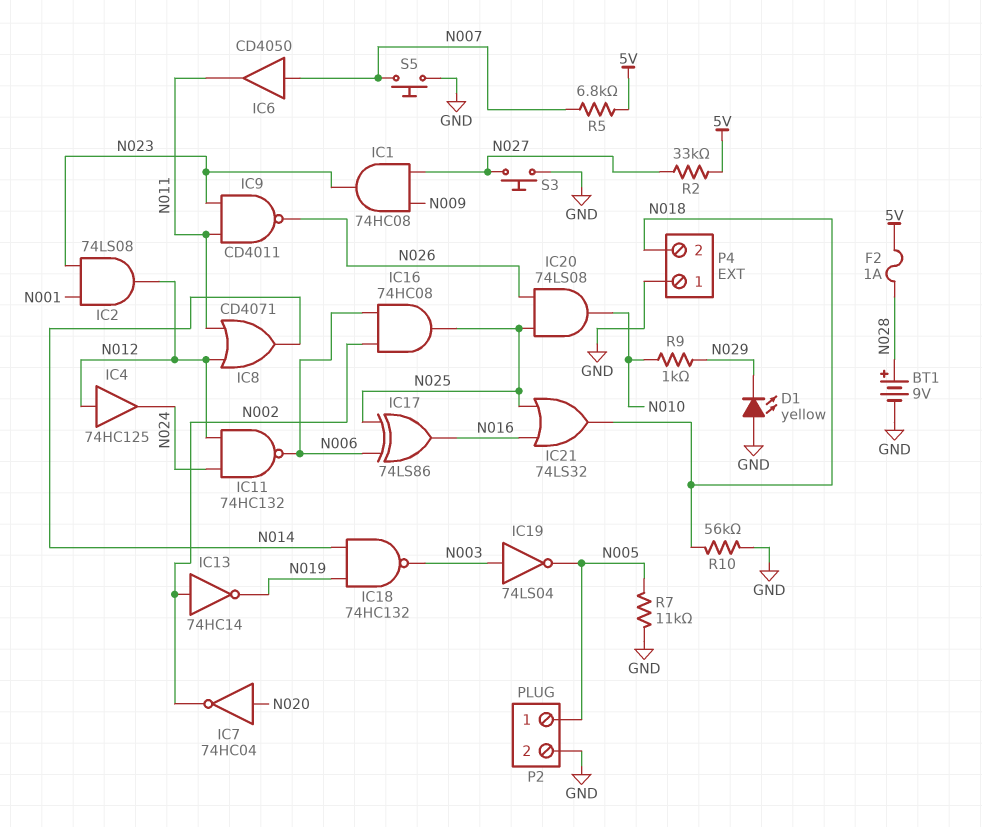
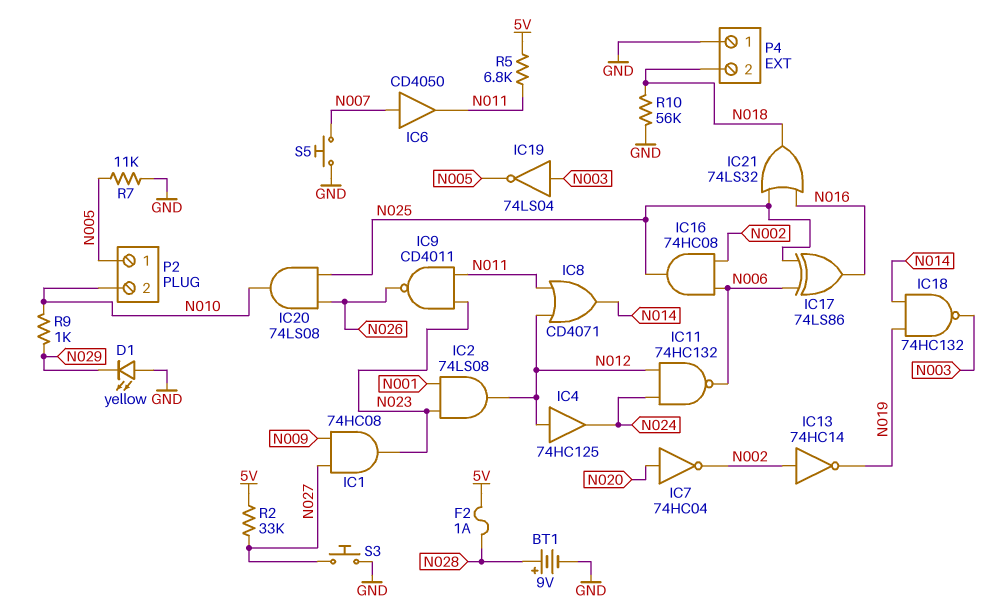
P2 pin 2: GND -> N010
R5: 6.8k (5V, N007) -> 6.8k (5V, N011)

